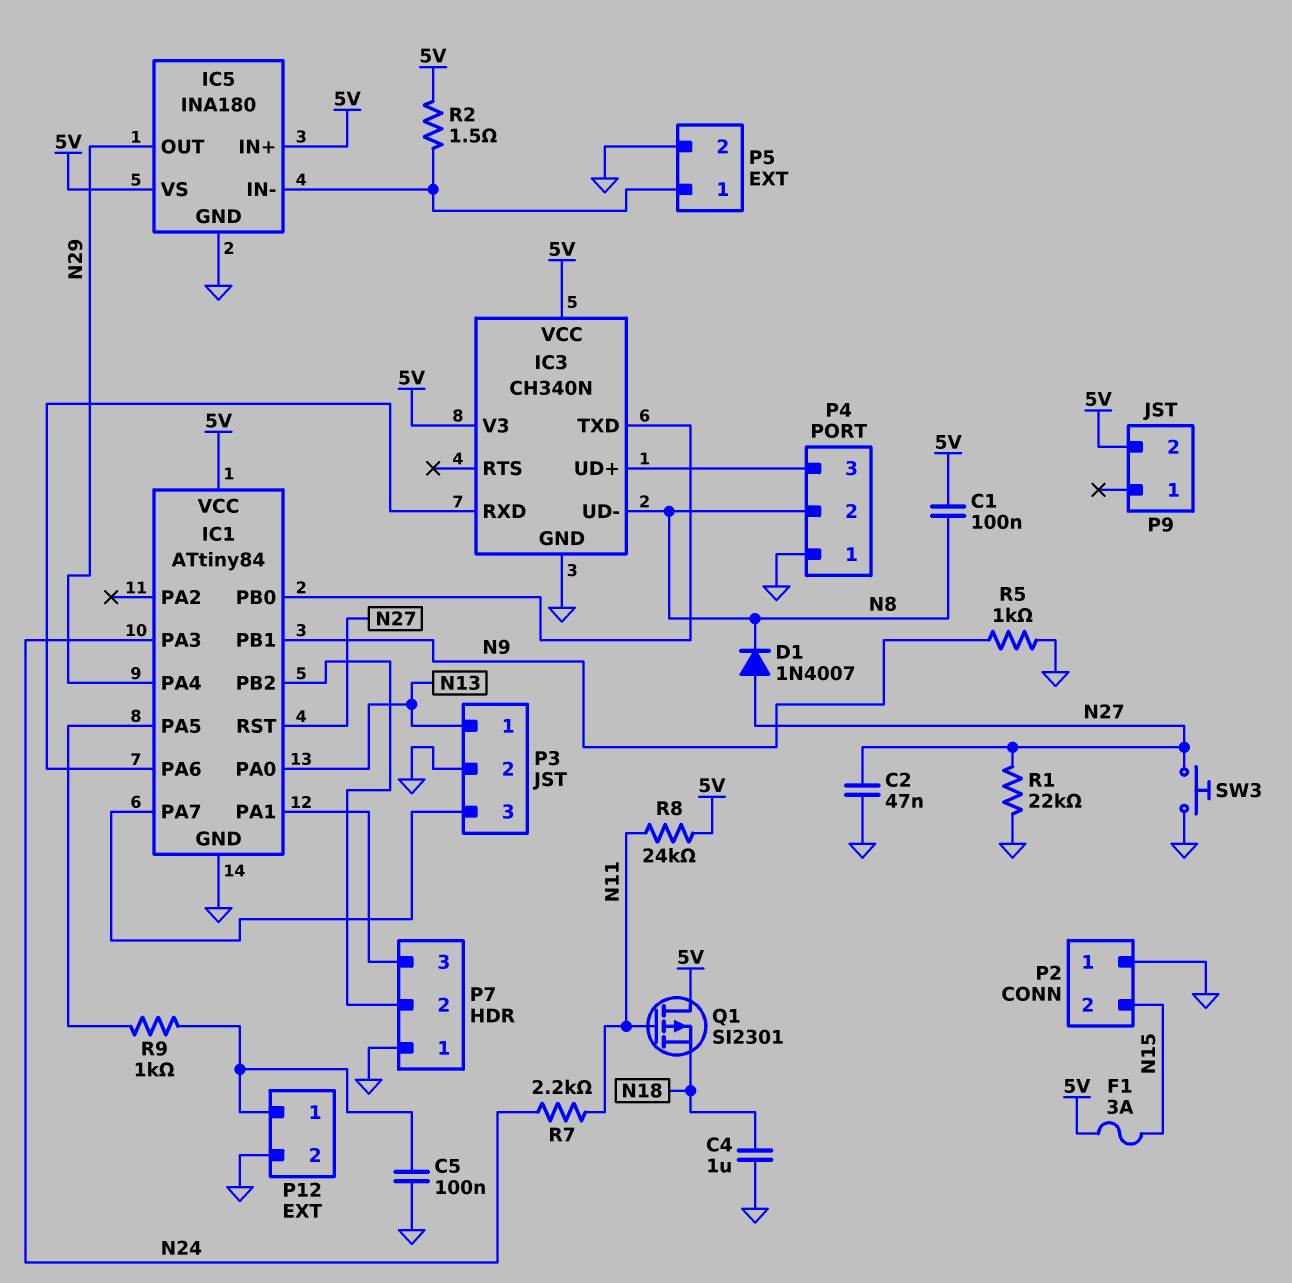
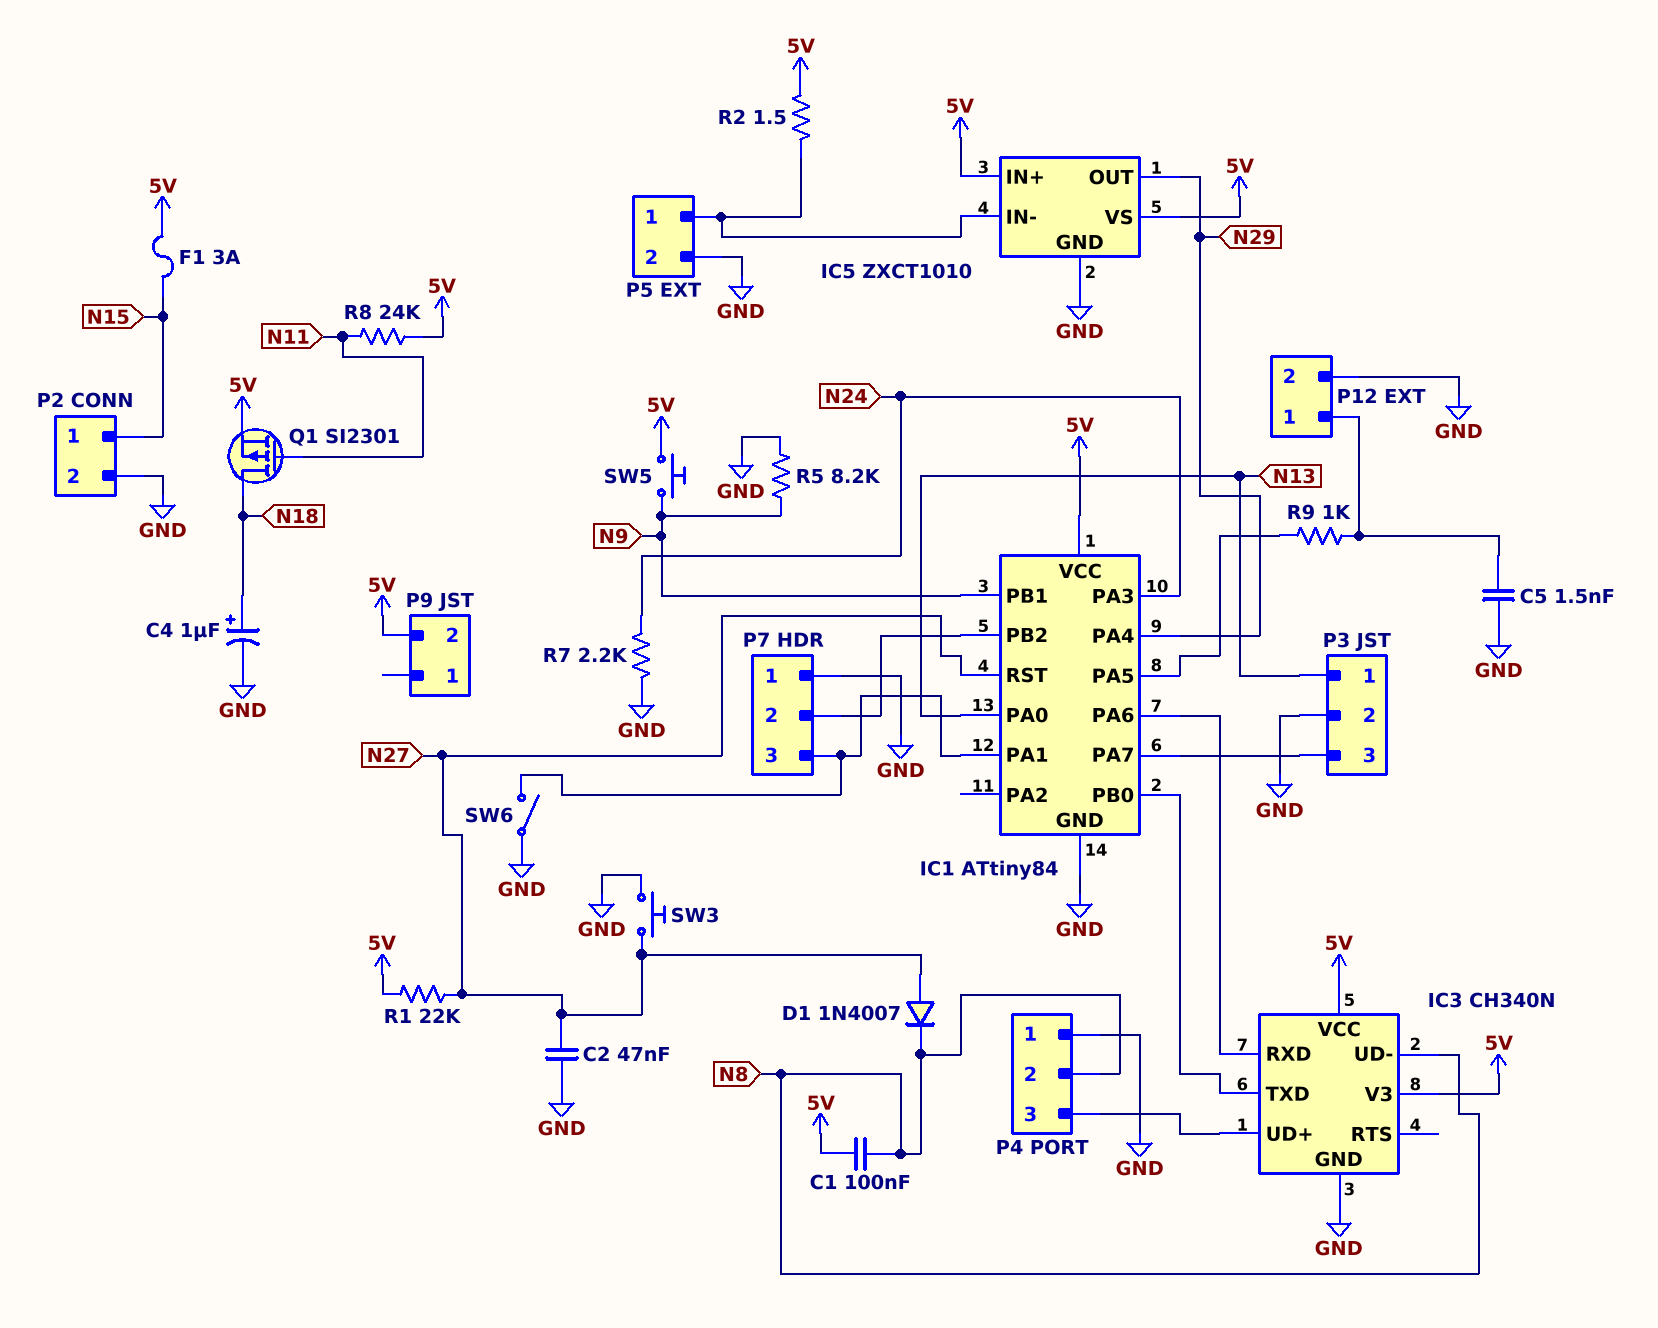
C4: 1uF (GND, N18) -> 1uF (plus N18, minus GND)
C5: 100nF (GND, P12/1) -> 1.5nF (GND, P12/1)
IC5: INA180 -> ZXCT1010
P2 pin 1: GND -> N15
P2 pin 2: N15 -> GND
Q1: PMOS SI2301 (G N11, D 5V, S N18) -> PMOS SI2301 (G N11, D N18, S 5V)
R1: 22k (GND, N27) -> 22k (5V, N27)
R5: 1k (GND, N9) -> 8.2k (GND, N9)
R7: 2.2k (N11, N24) -> 2.2k (GND, N24)
SW5: none -> button (5V, N9)
SW6: none -> switch (GND, IC1/PA1)

